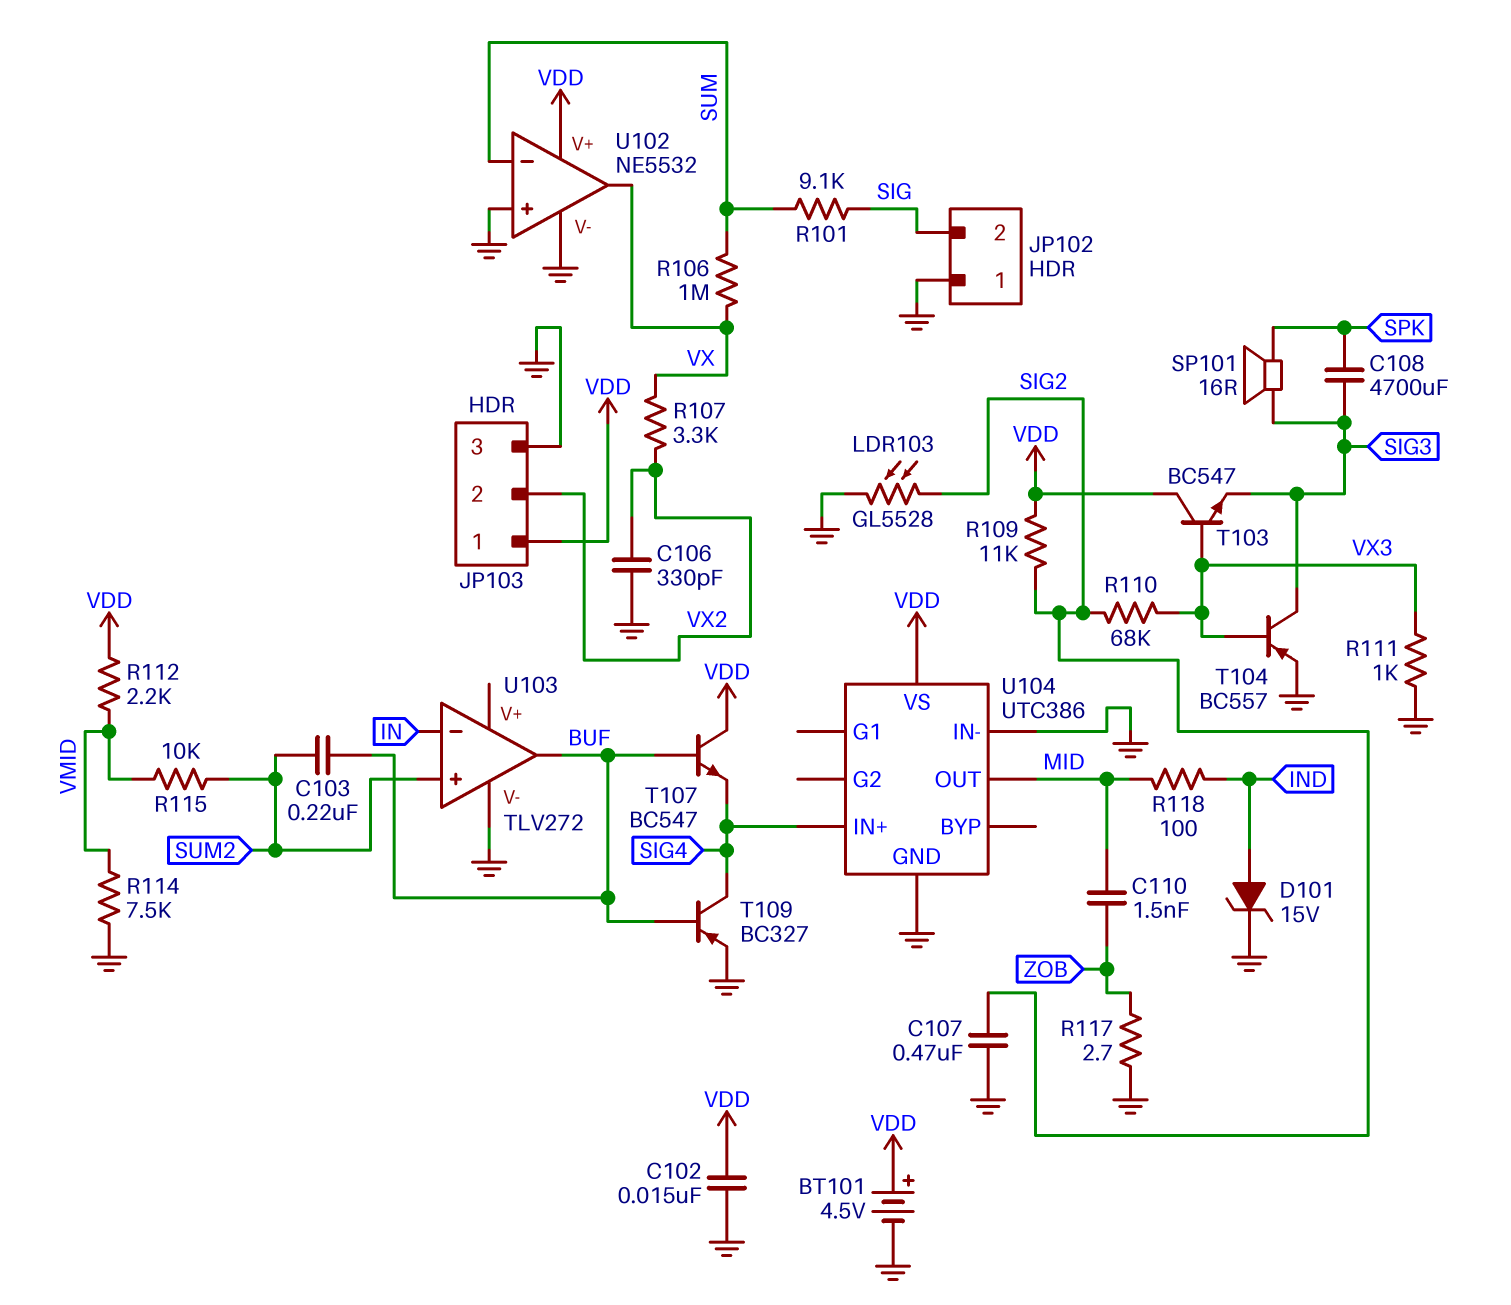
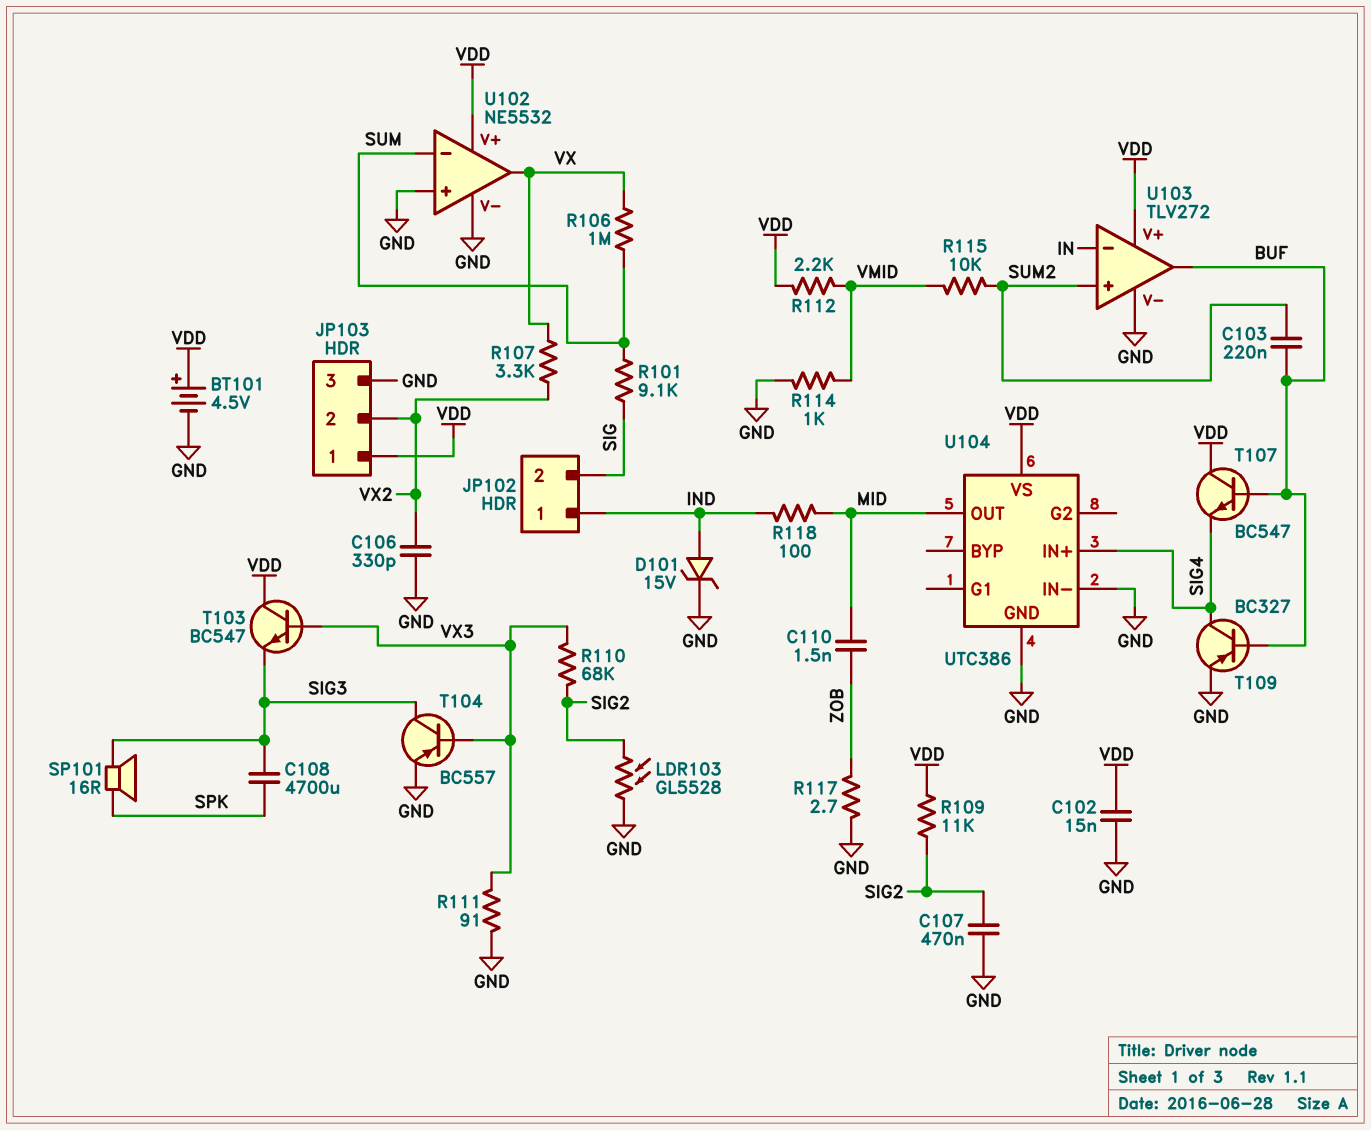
JP102 pin 1: GND -> IND
R111: 1k (GND, VX3) -> 91 (GND, VX3)
R114: 7.5k (GND, VMID) -> 1k (GND, VMID)
U103 pin V+: none -> VDD

